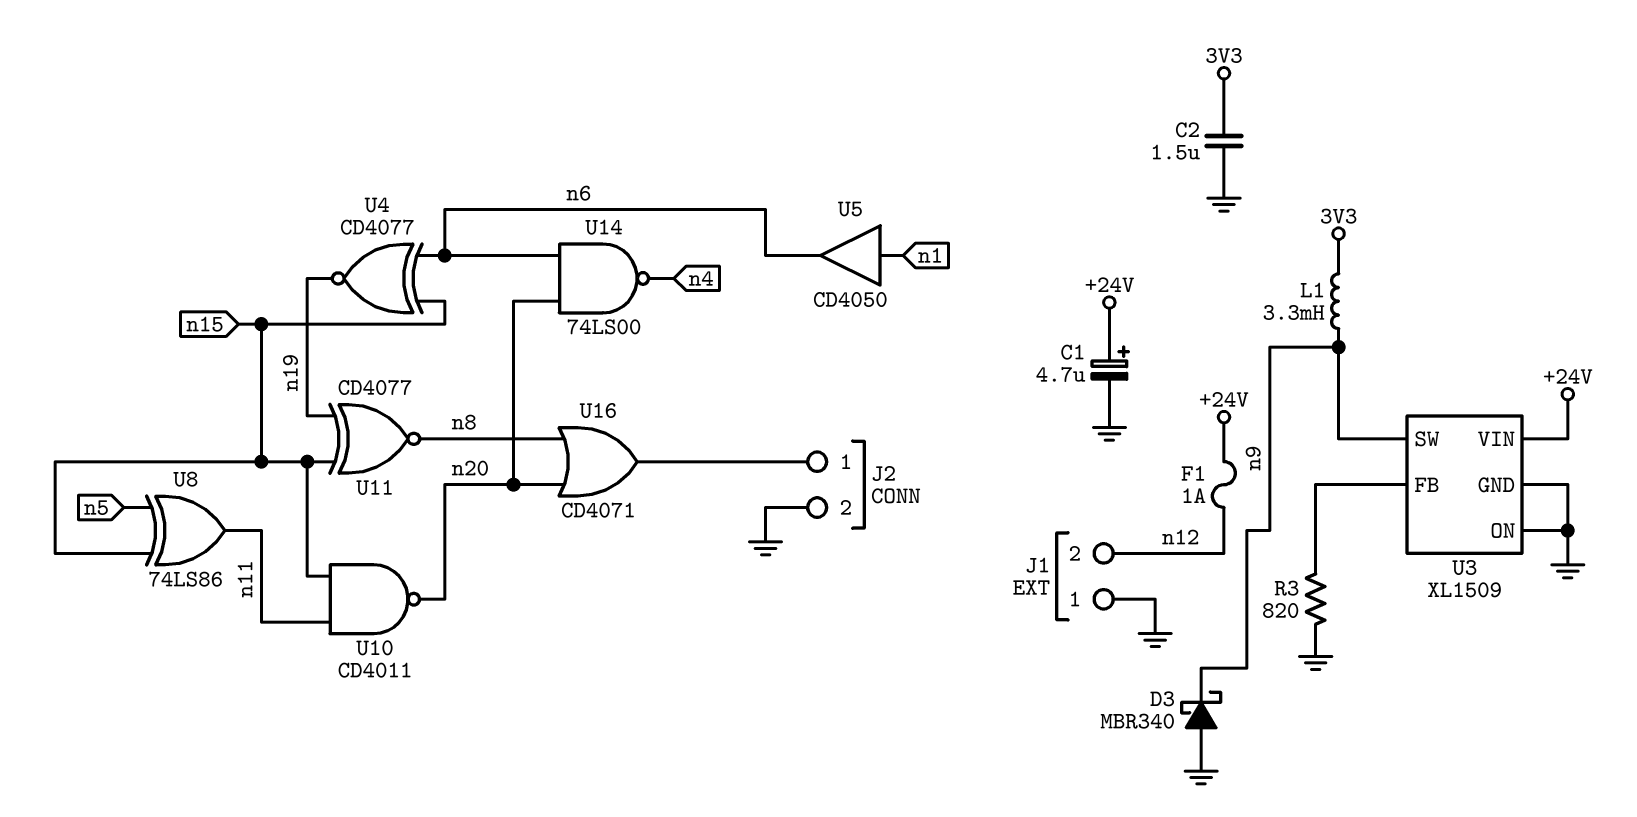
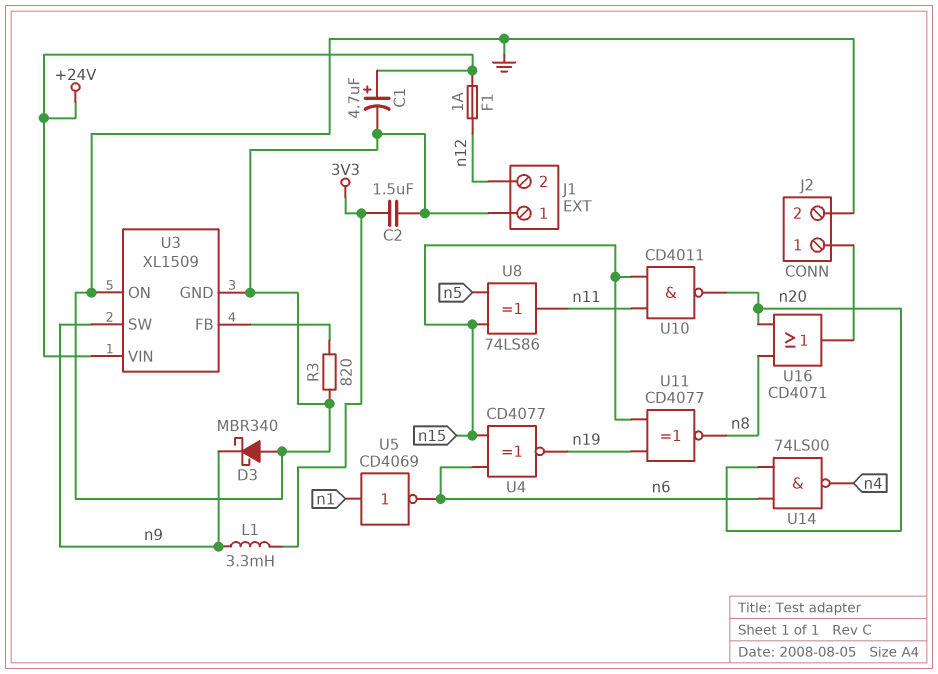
U5: buffer CD4050 (in n1, out n6) -> NOT CD4069 (in n1, out n6)

